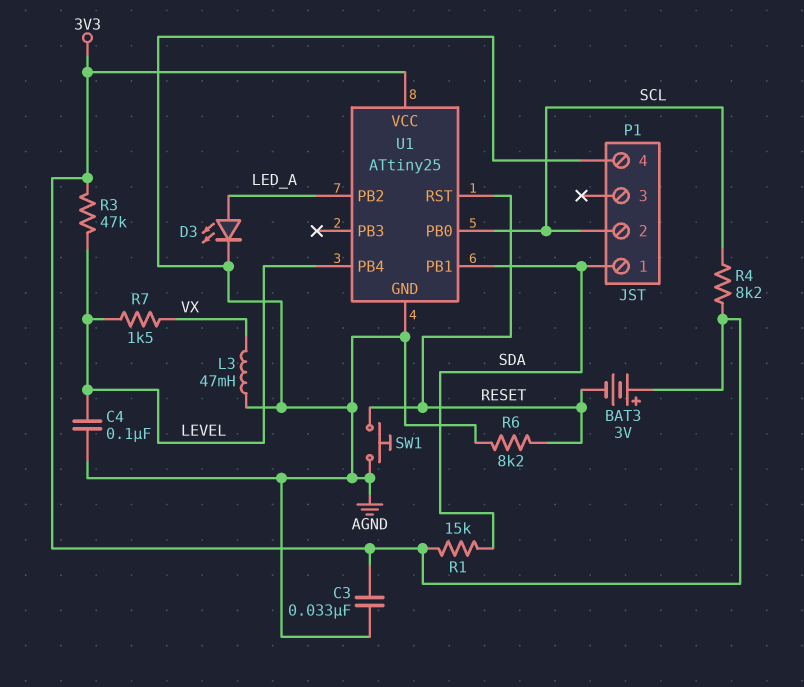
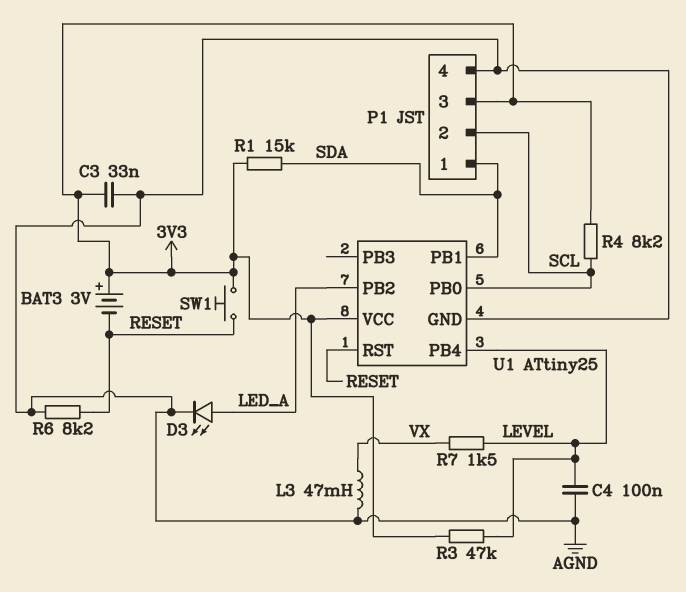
P1 pin 3: none -> 3V3
SW1: button (AGND, RESET) -> button (3V3, RESET)

